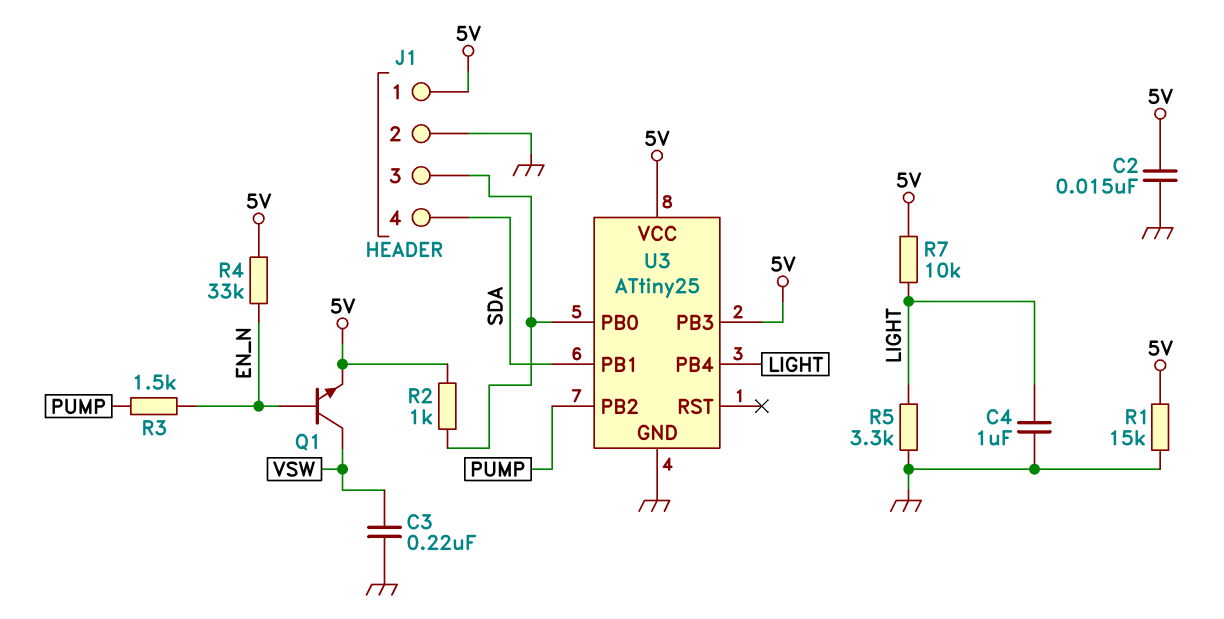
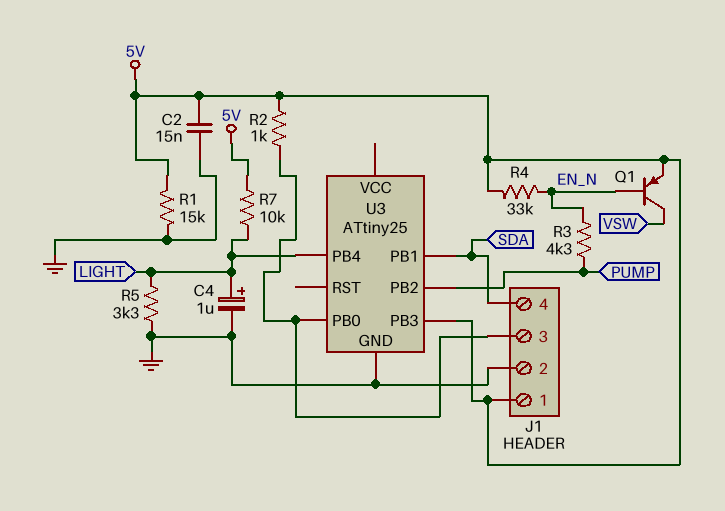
C3: 220nF (GND, VSW) -> none
C4: 1uF (GND, LIGHT) -> 1uF (plus LIGHT, minus GND)
Q1: NPN (B EN_N, C VSW, E 5V) -> PNP (B EN_N, C VSW, E 5V)
R3: 1.5k (EN_N, PUMP) -> 4.3k (EN_N, PUMP)
U3 pin VCC: 5V -> none

